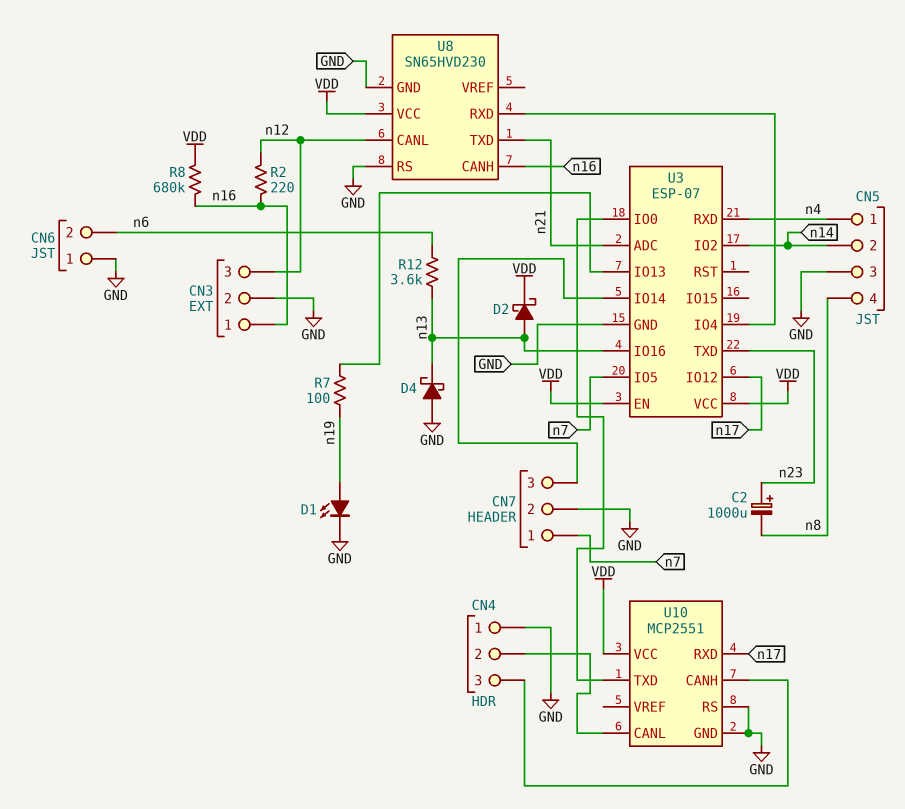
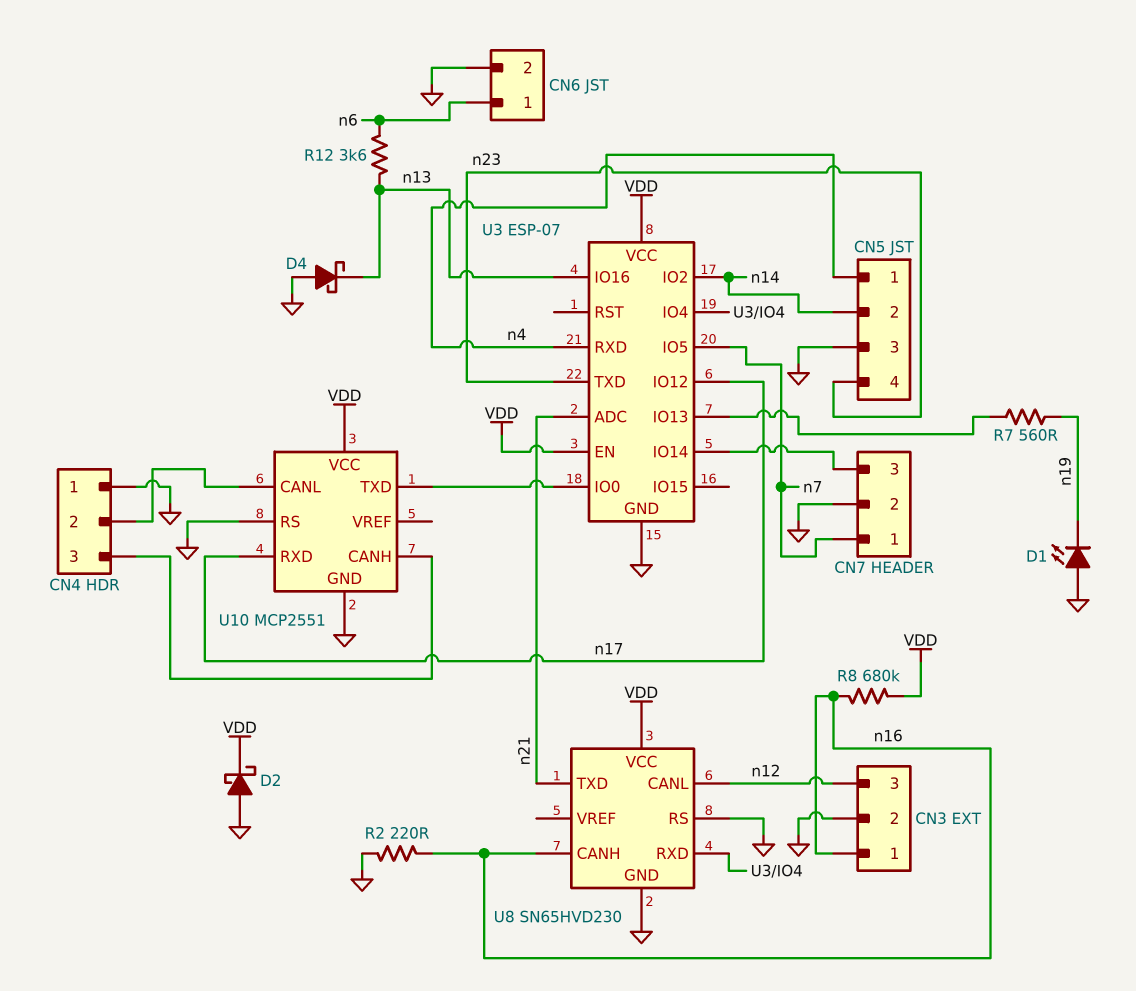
C2: 1000uF (plus n23, minus n8) -> none
CN5 pin 4: n8 -> n23
CN6 pin 1: GND -> n6
CN6 pin 2: n6 -> GND
D1: LED (A n19, K GND) -> LED (A GND, K n19)
D2: schottky (A n13, K VDD) -> schottky (A GND, K VDD)
R2: 220 (n12, n16) -> 220 (GND, n16)
R7: 100 (U3/IO13, n19) -> 560 (U3/IO13, n19)

